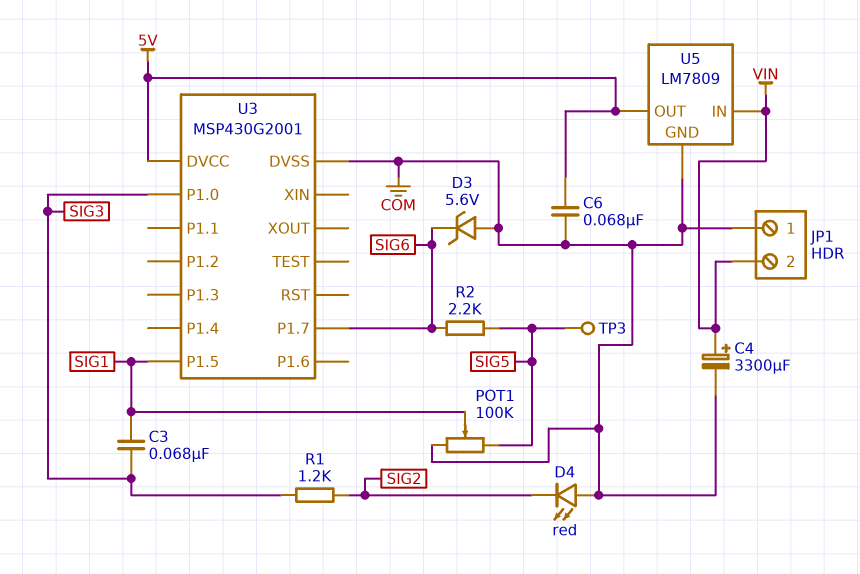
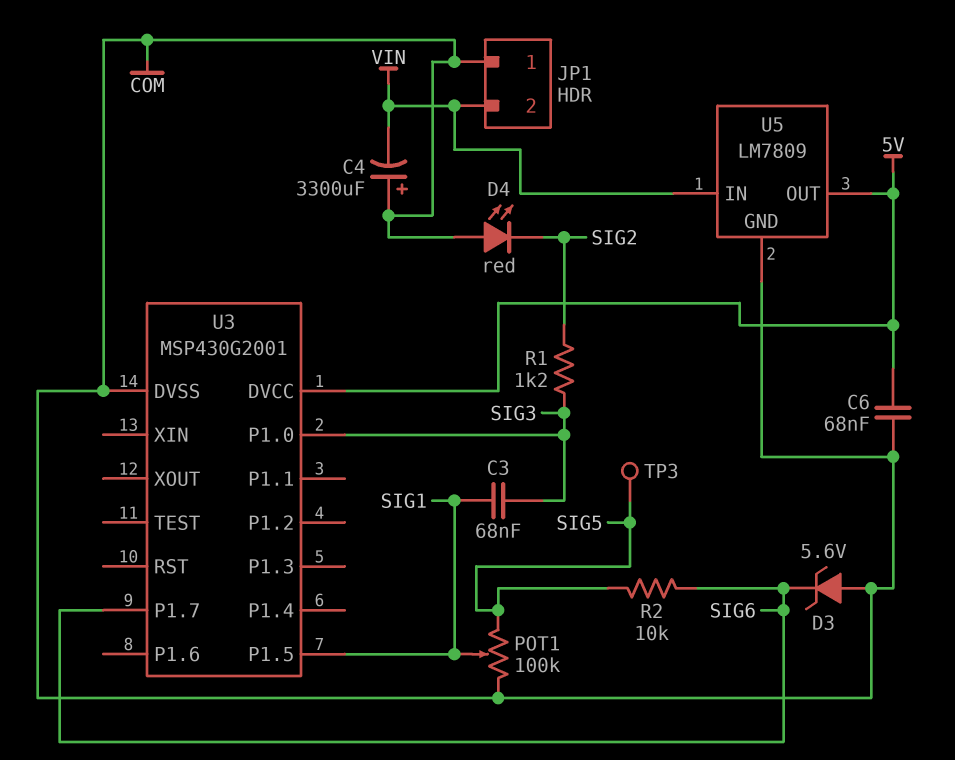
C4: 3300uF (plus VIN, minus COM) -> 3300uF (plus COM, minus VIN)
R2: 2.2k (SIG5, SIG6) -> 10k (SIG5, SIG6)

